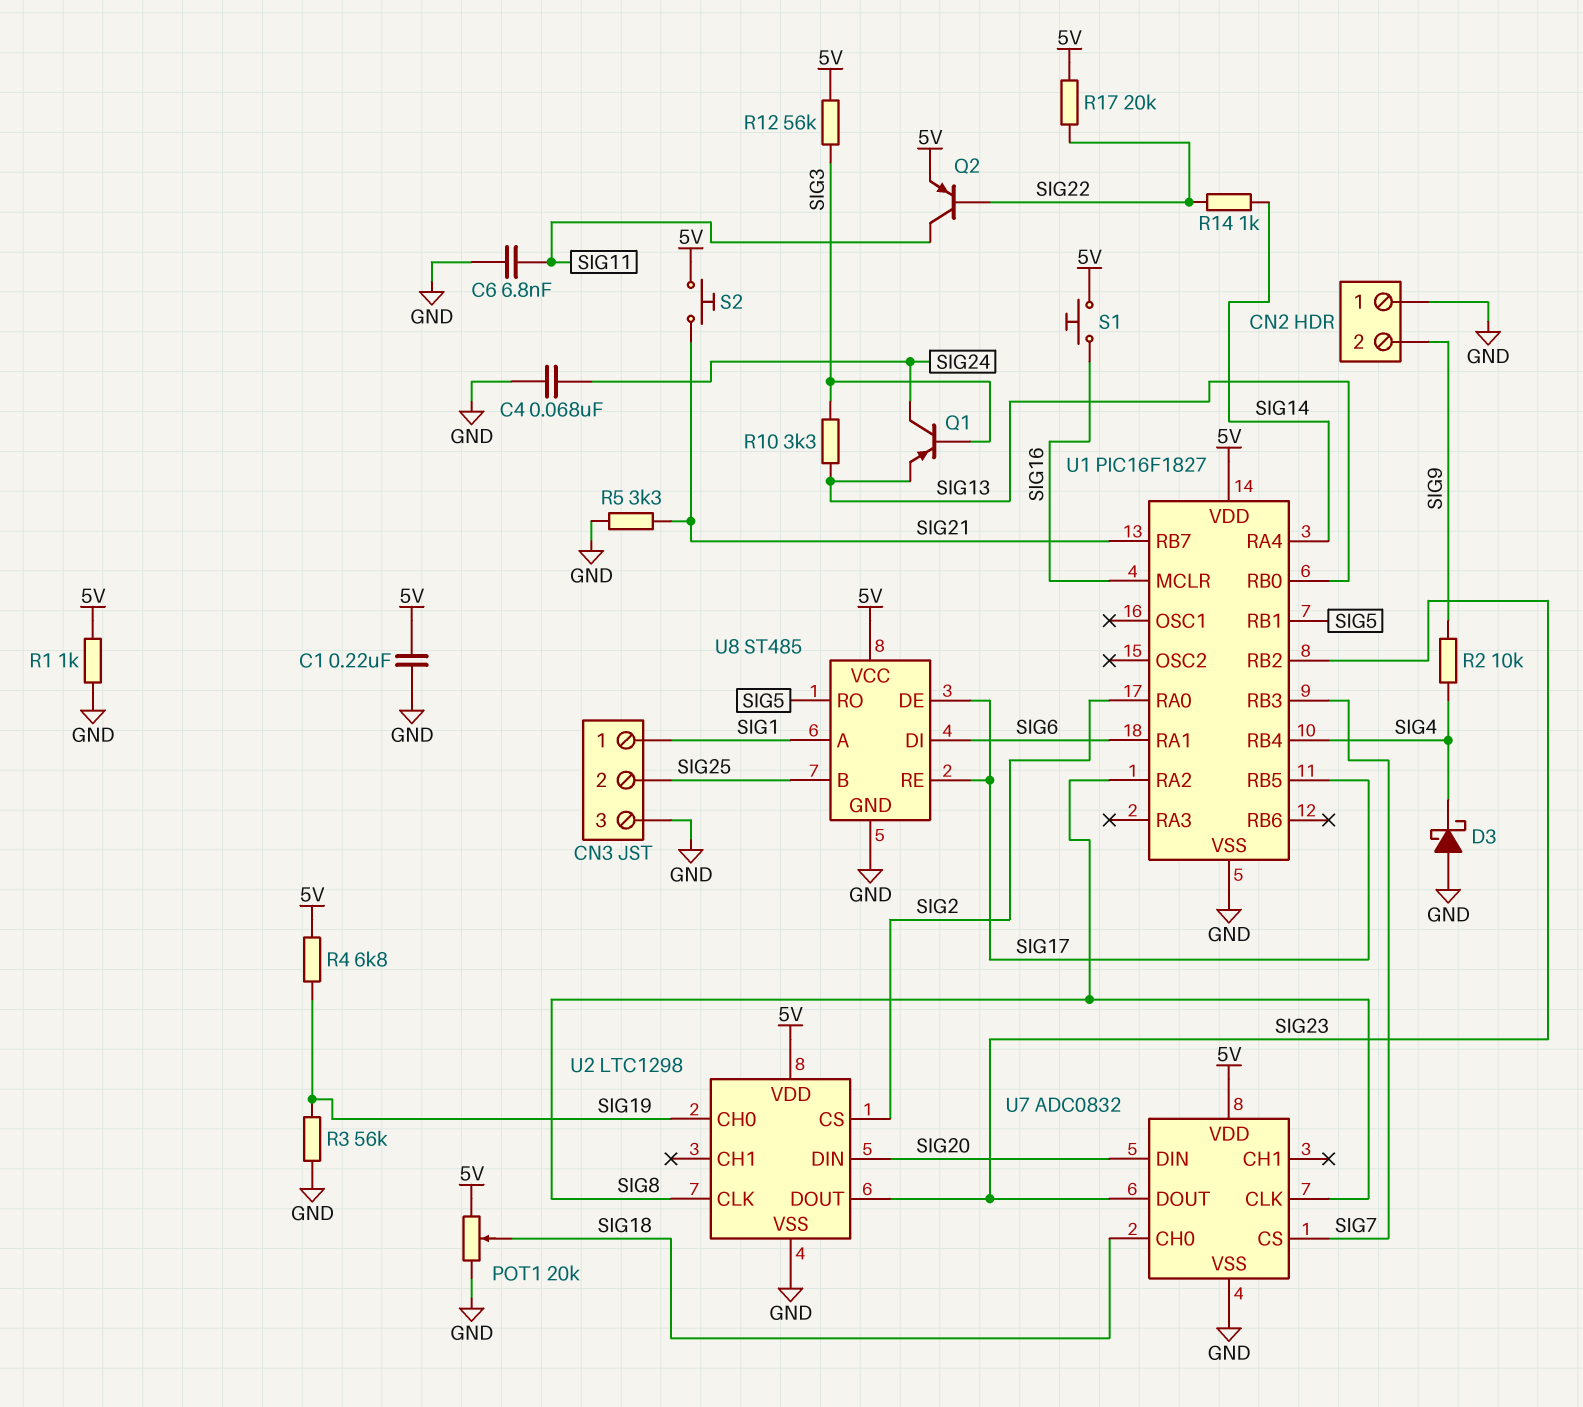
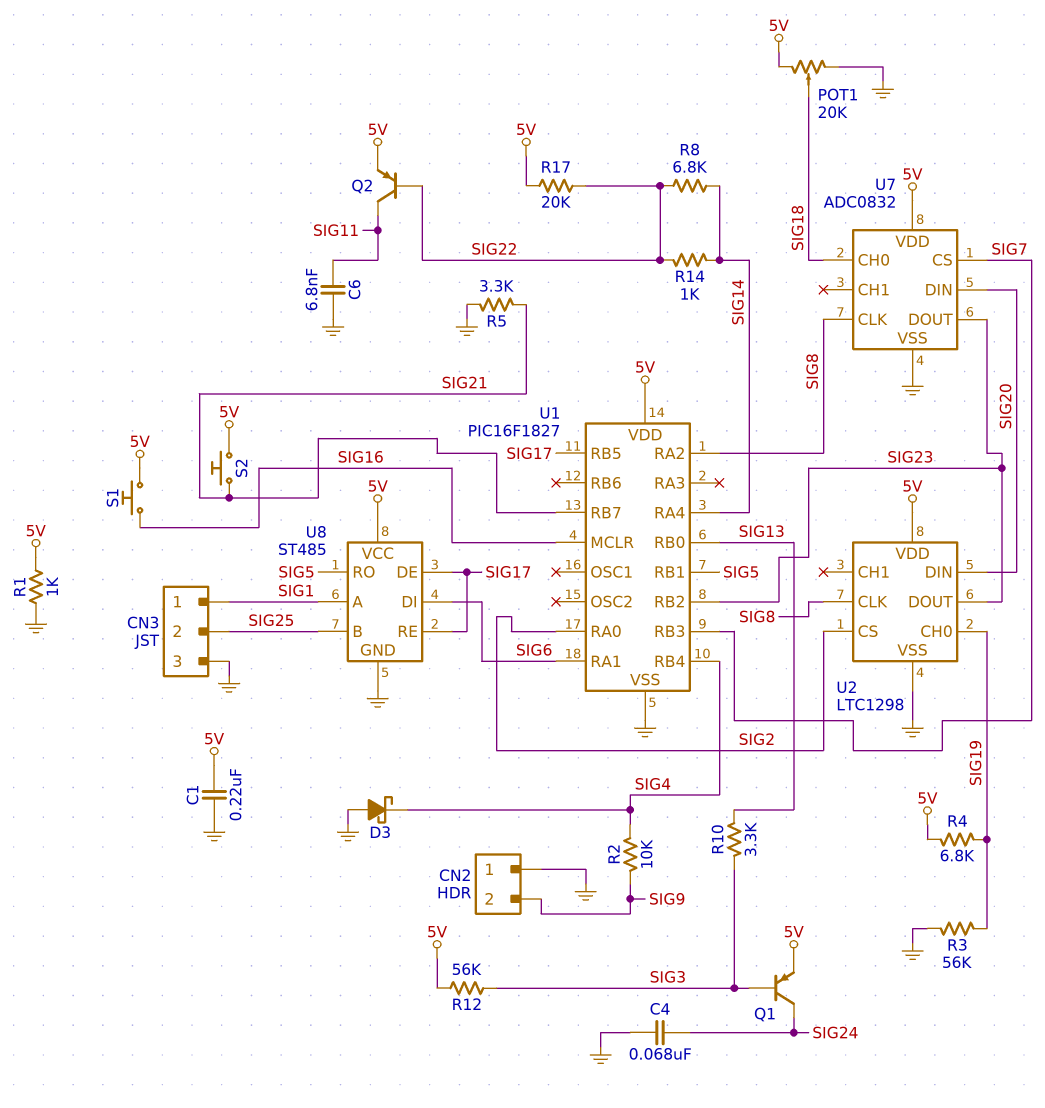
Q1: PNP (B SIG3, C SIG24, E SIG13) -> PNP (B SIG3, C SIG24, E 5V)
R8: none -> 6.8k (SIG14, SIG22)

